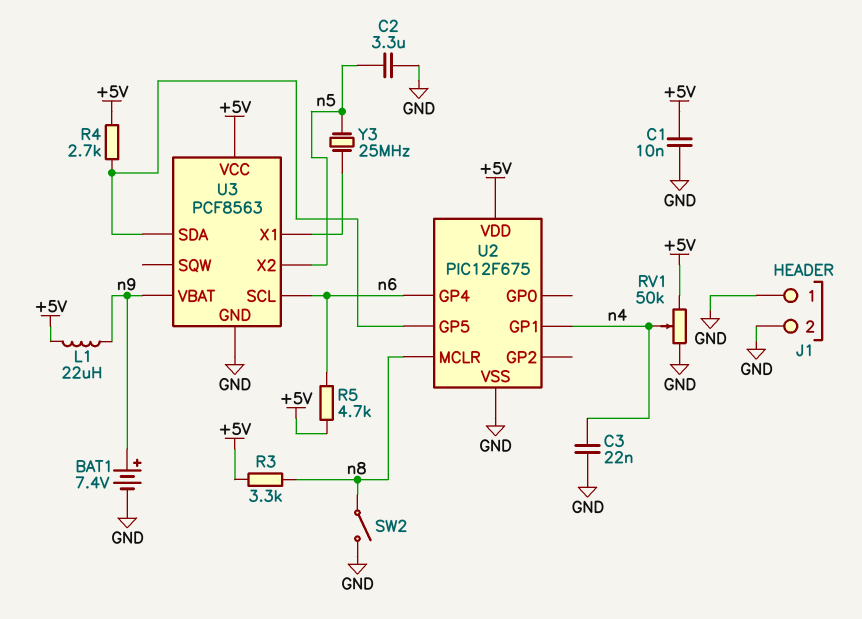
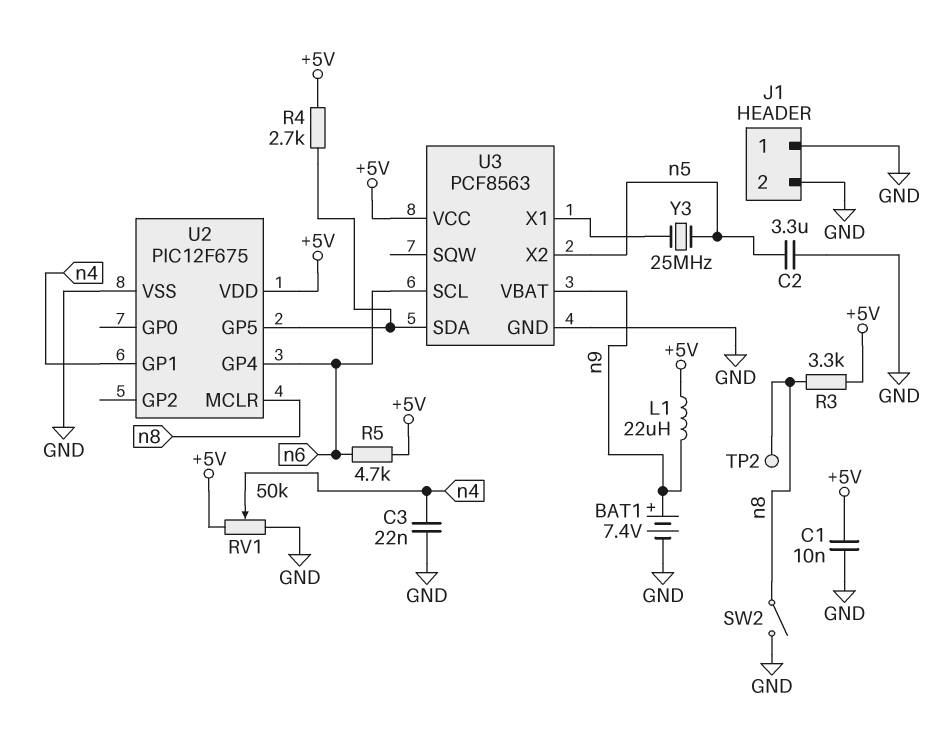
TP2: none -> test point (n8)

